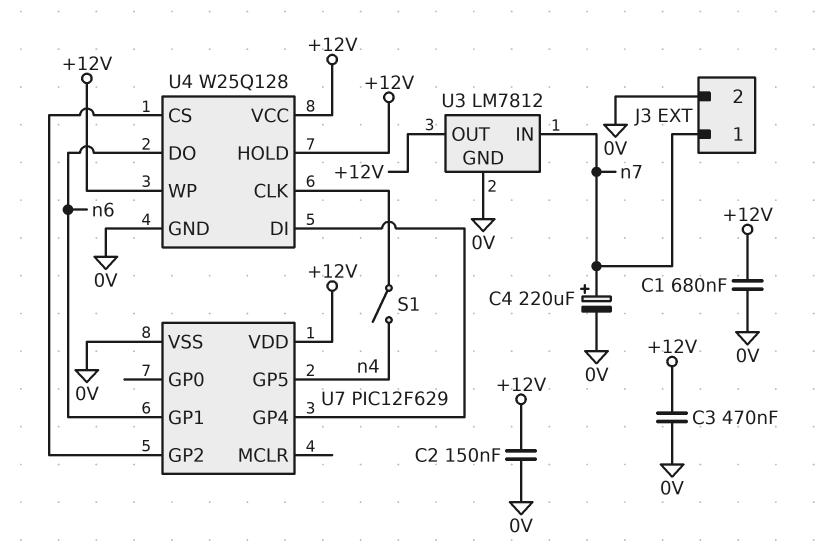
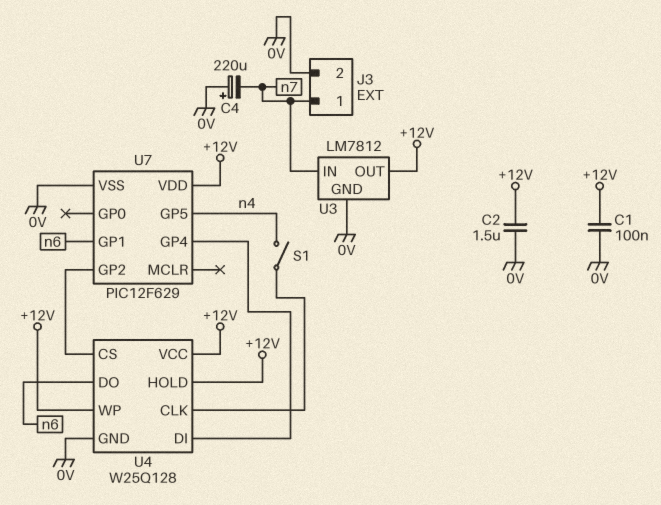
C1: 680nF (+12V, 0V) -> 100nF (+12V, 0V)
C2: 150nF (+12V, 0V) -> 1.5uF (+12V, 0V)
C3: 470nF (+12V, 0V) -> none
C4: 220uF (plus n7, minus 0V) -> 220uF (plus 0V, minus n7)

